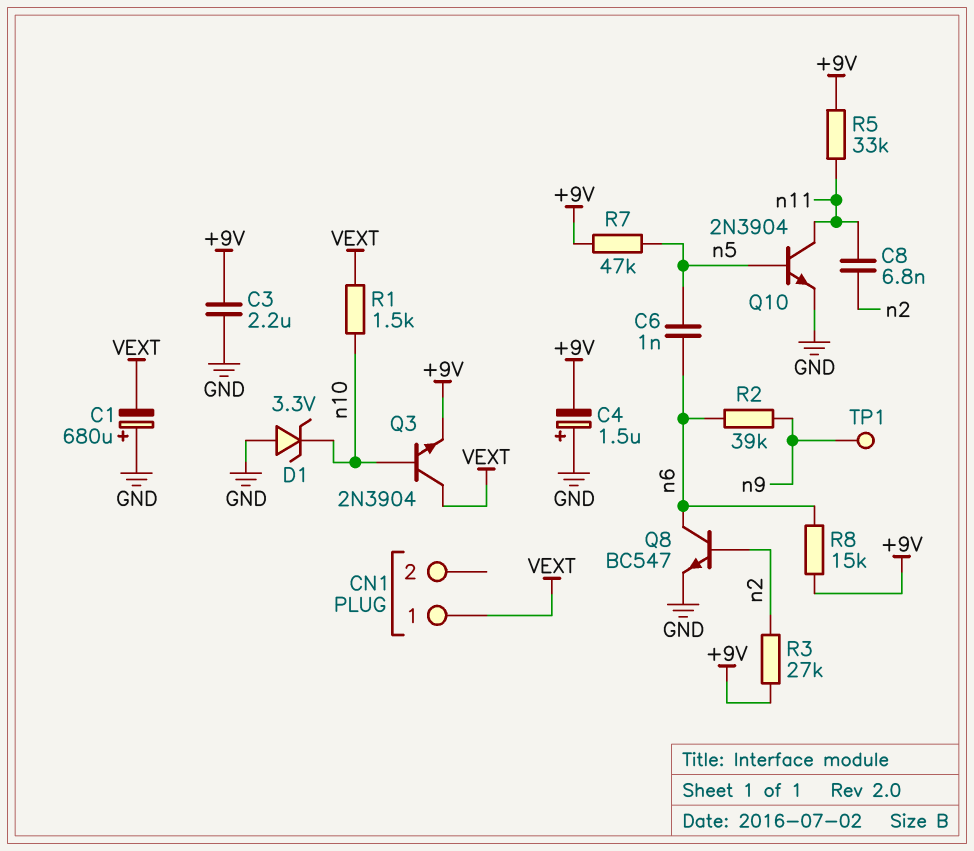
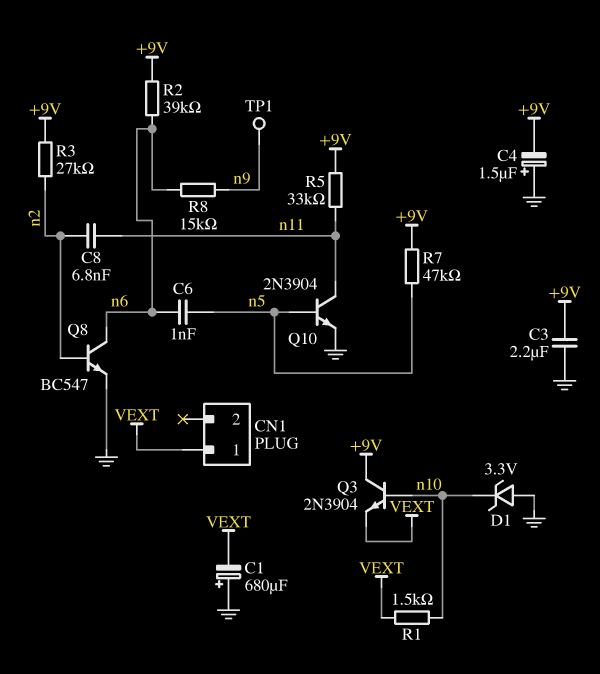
Q3: NPN 2N3904 (B n10, C VEXT, E +9V) -> NPN 2N3904 (B n10, C +9V, E VEXT)
R2: 39k (n6, n9) -> 39k (+9V, n6)
R8: 15k (+9V, n6) -> 15k (n6, n9)

